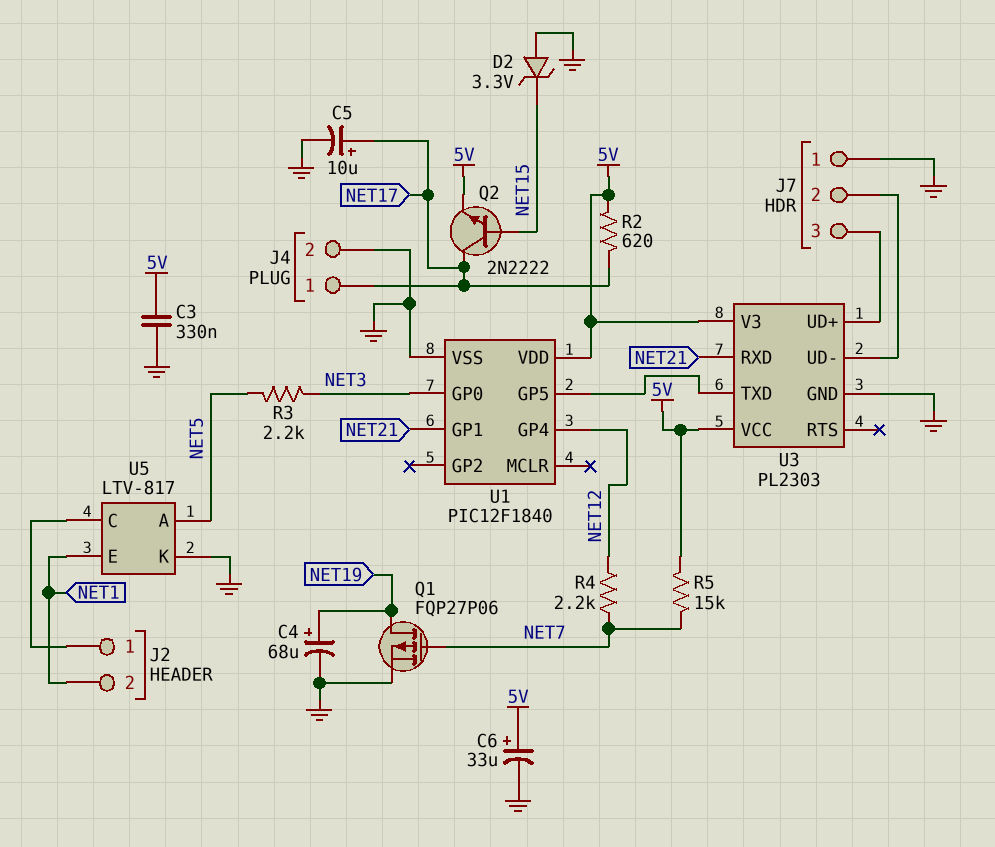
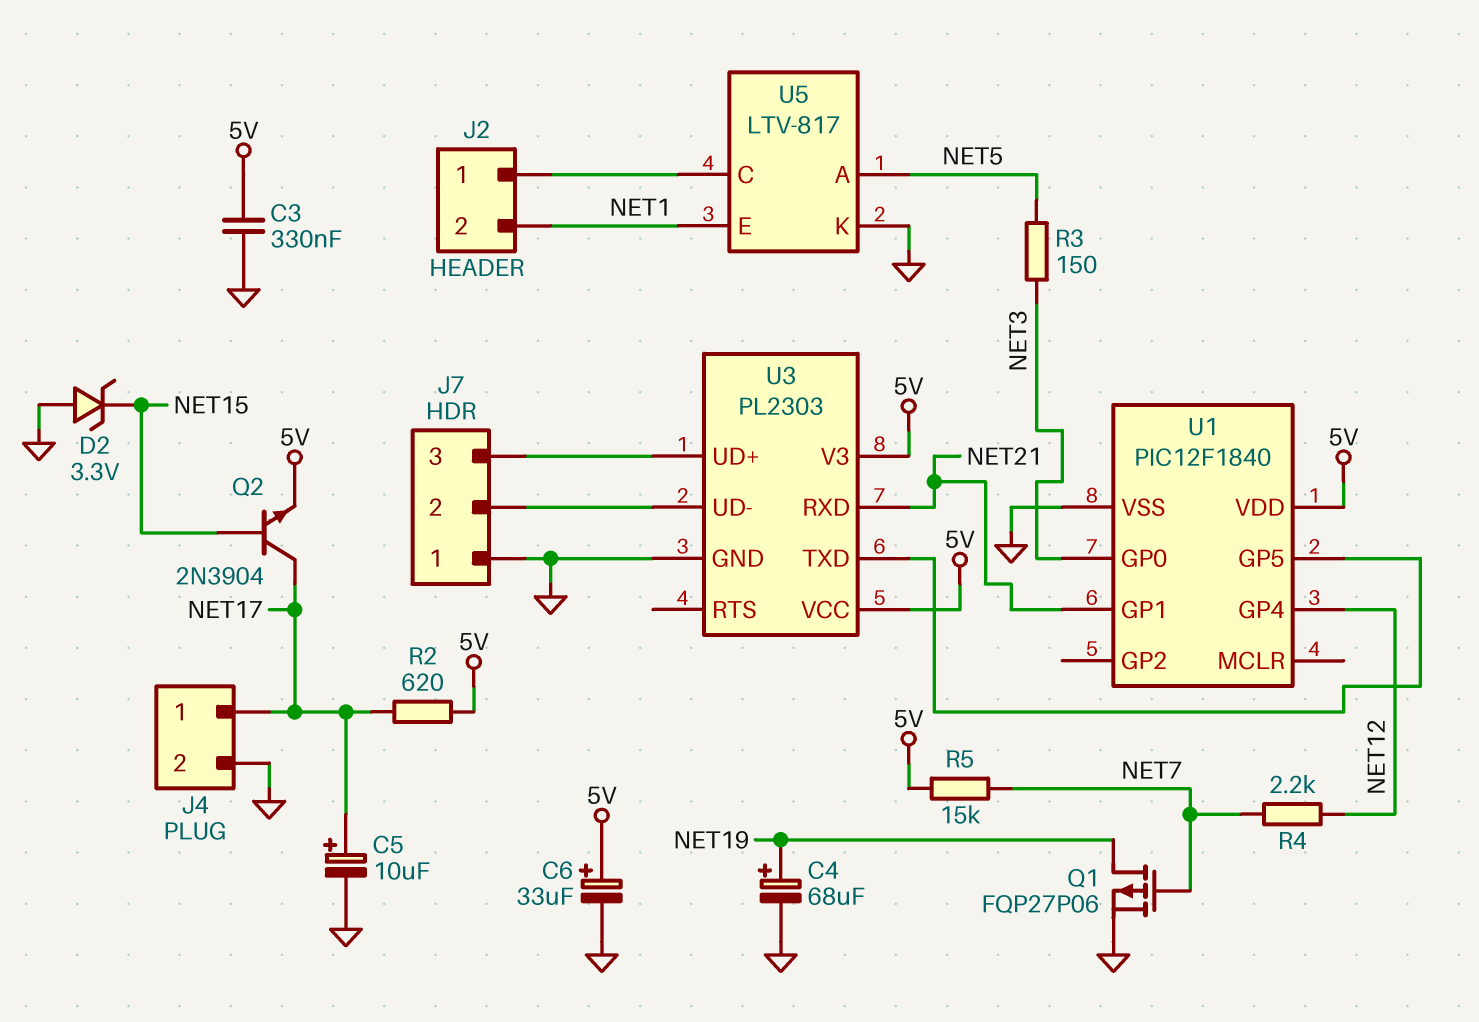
Q2: NPN 2N2222 (B NET15, C NET17, E 5V) -> NPN 2N3904 (B NET15, C NET17, E 5V)
R3: 2.2k (NET3, NET5) -> 150 (NET3, NET5)

